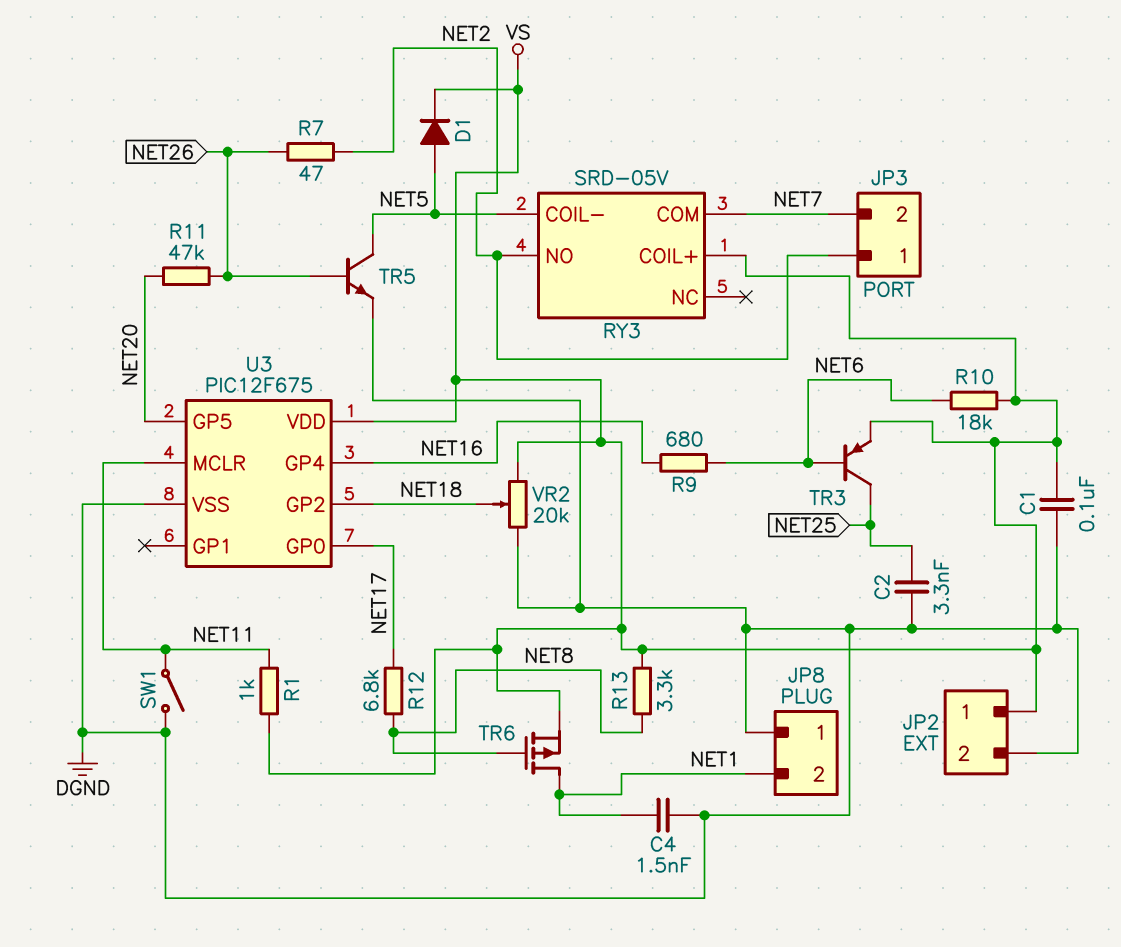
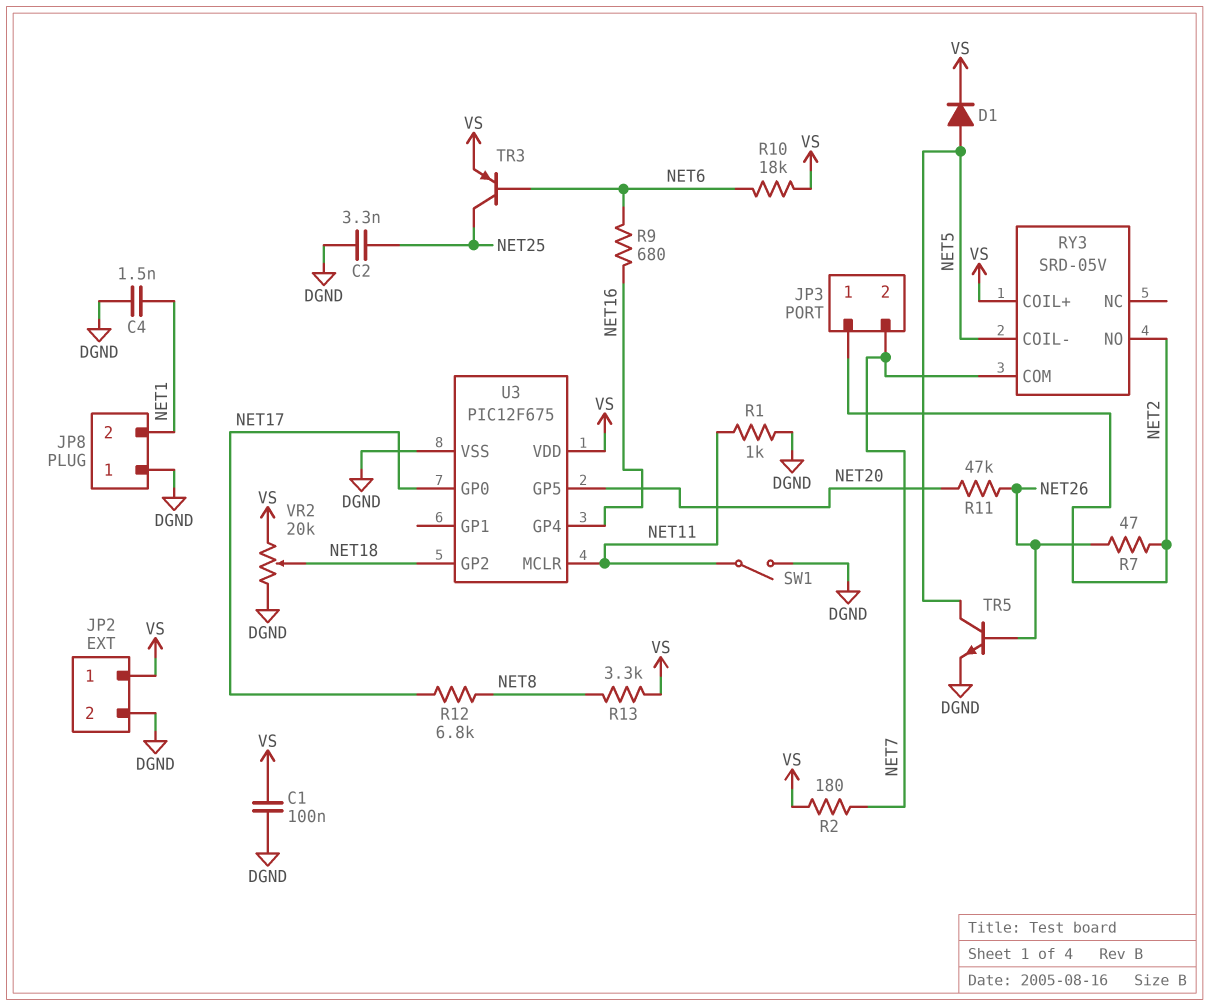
R1: 1k (NET11, VS) -> 1k (DGND, NET11)
R2: none -> 180 (NET7, VS)
TR6: PMOS (G NET8, D NET1, S VS) -> none

